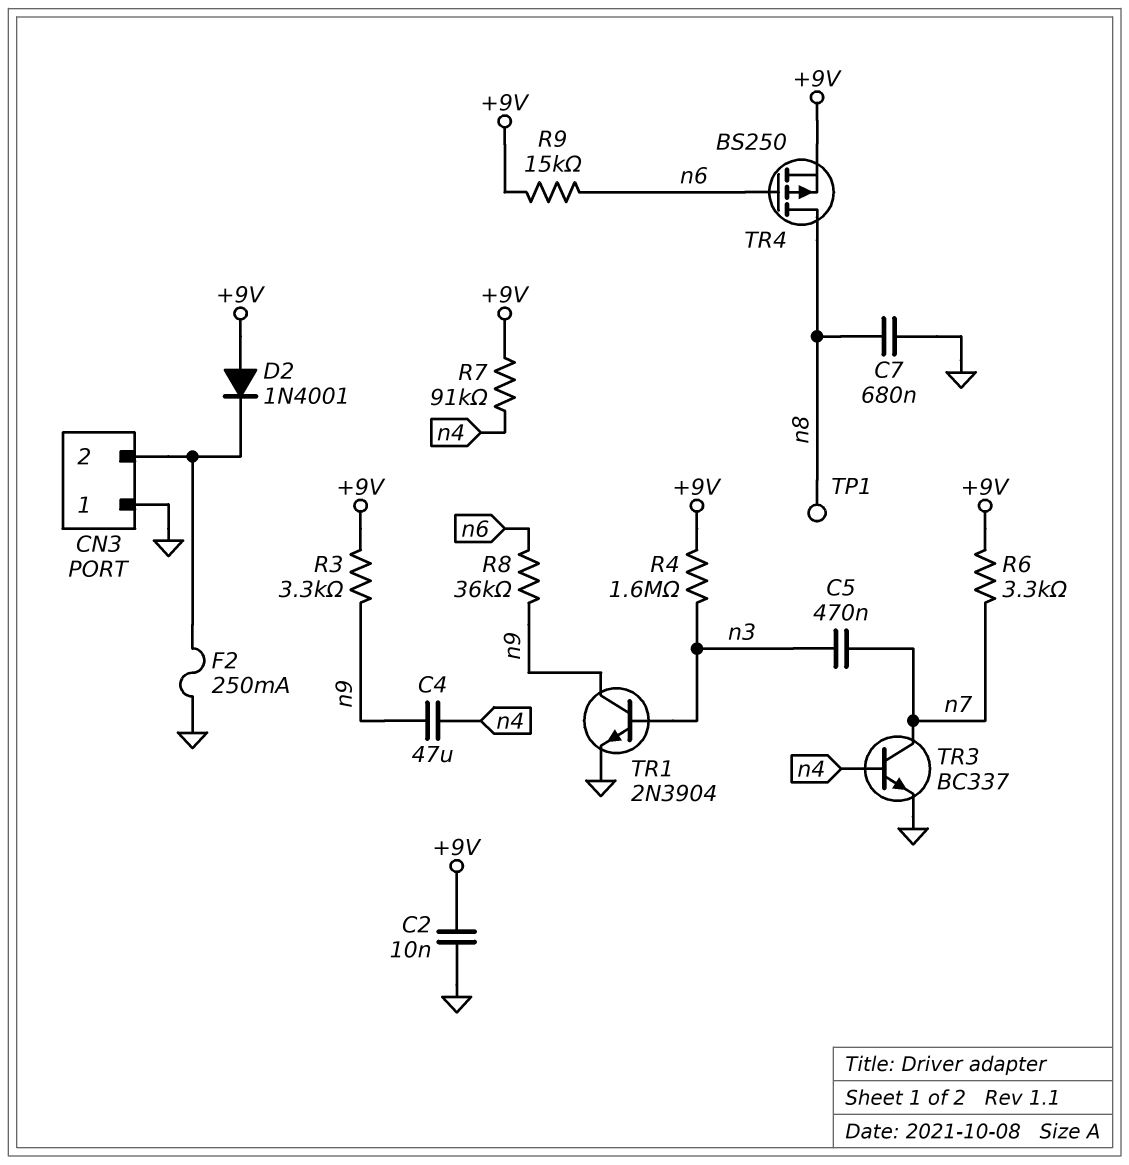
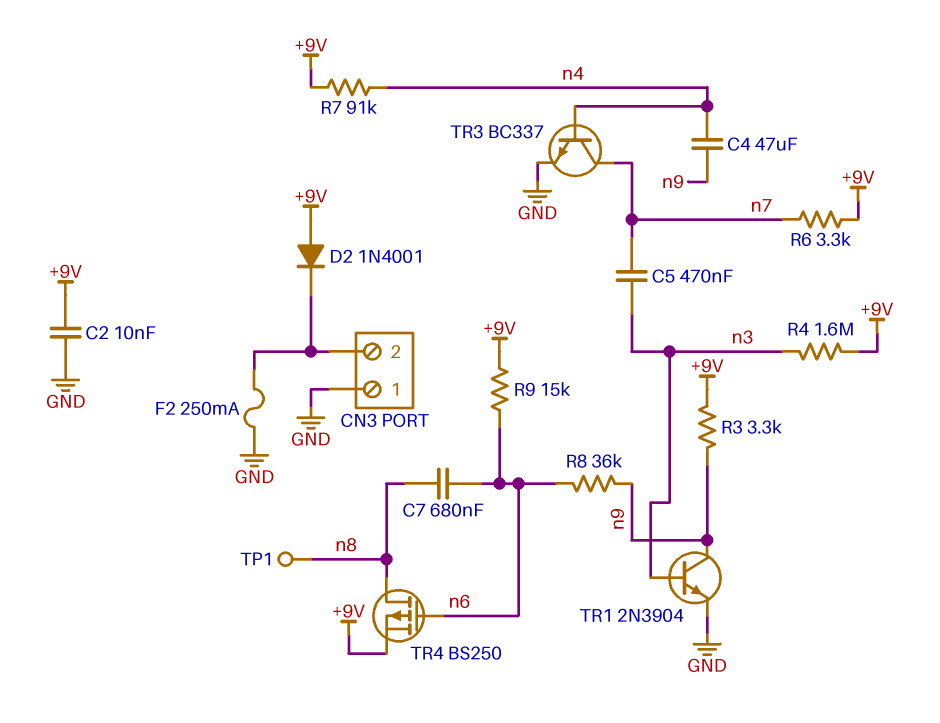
C7: 680nF (GND, n8) -> 680nF (n6, n8)

